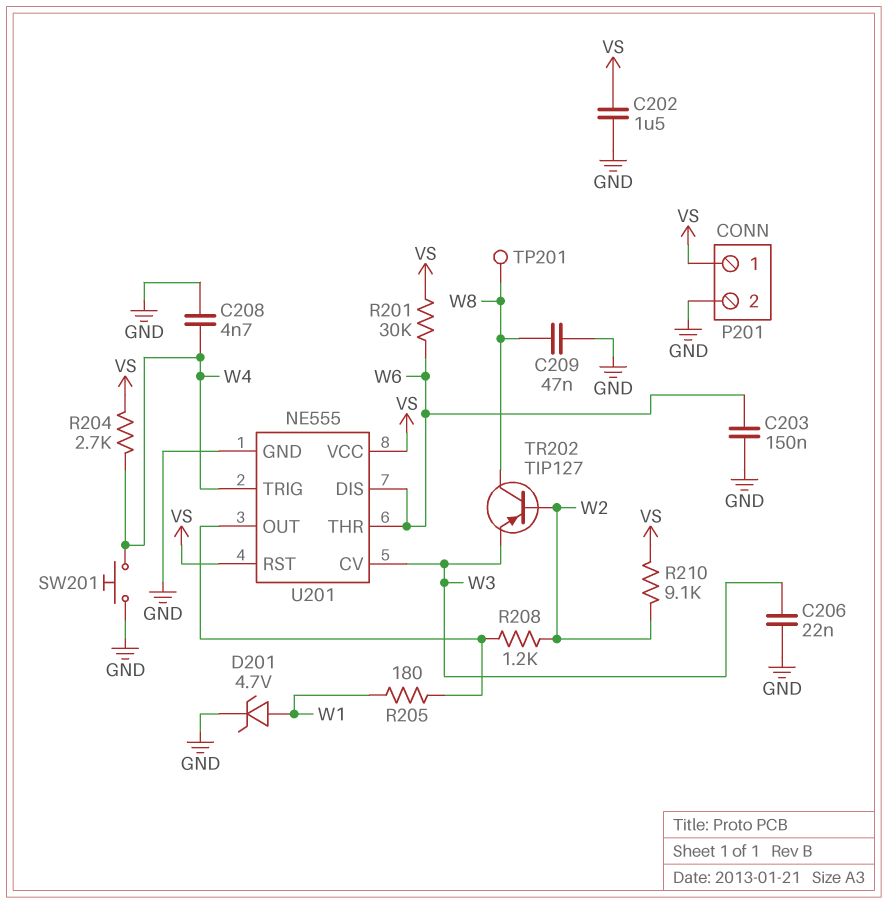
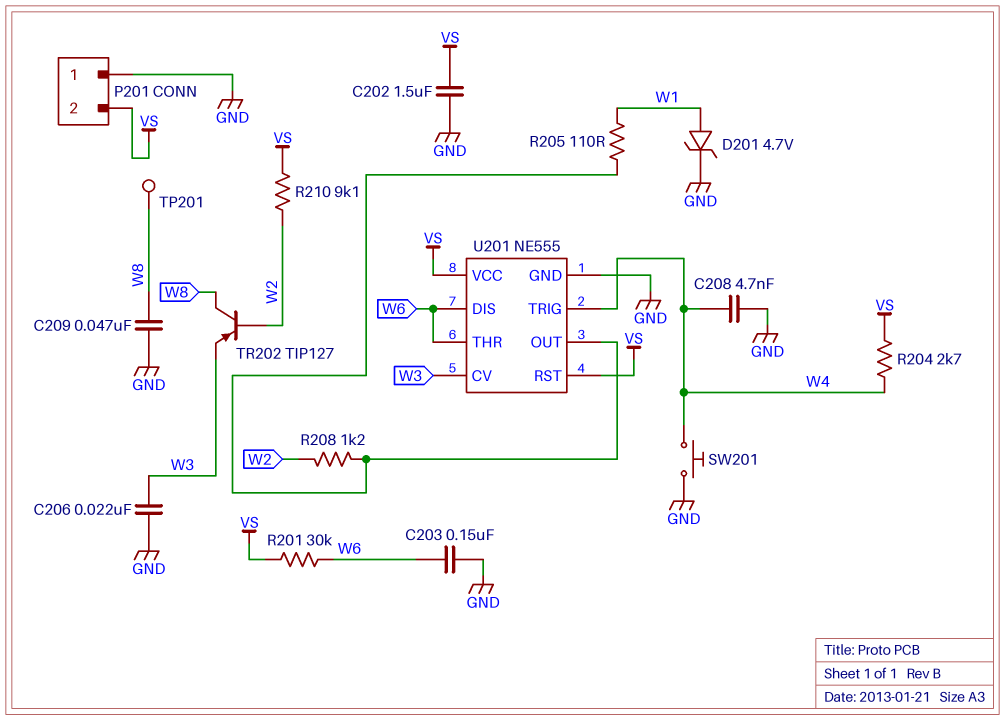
P201 pin 1: VS -> GND
P201 pin 2: GND -> VS
R205: 180 (U201/OUT, W1) -> 110 (U201/OUT, W1)

